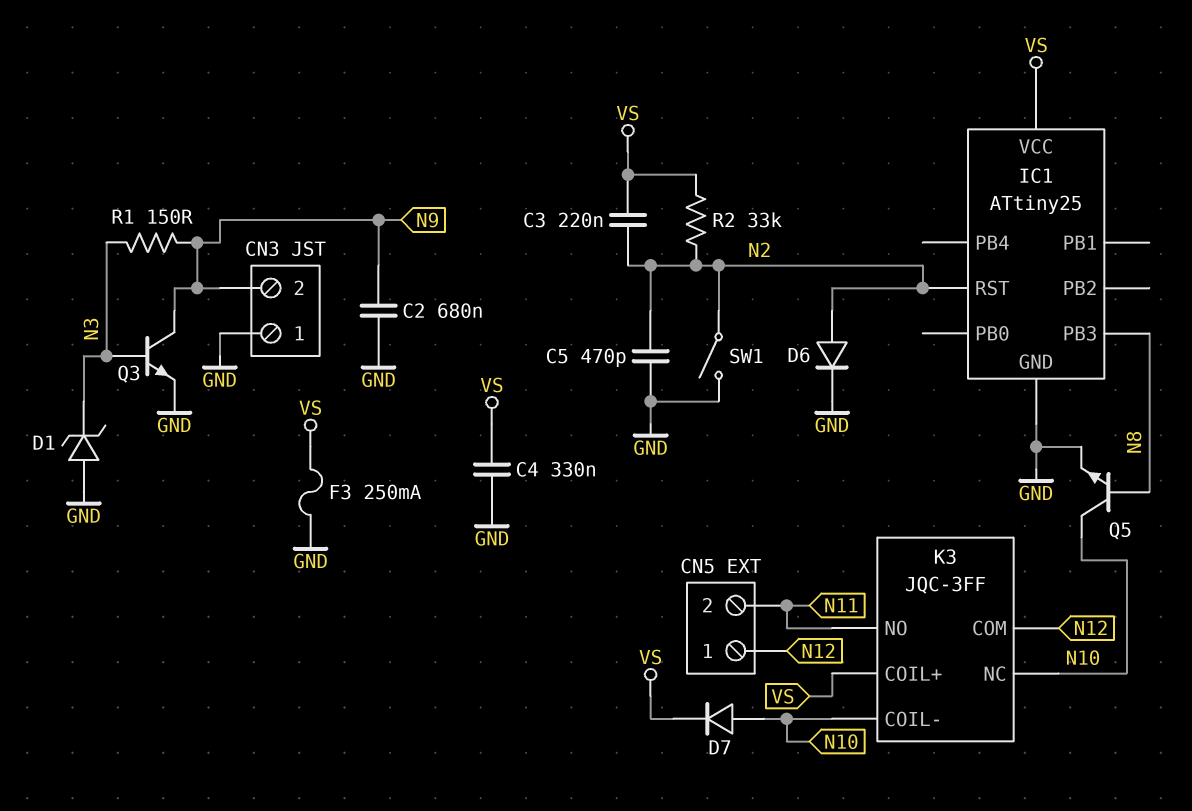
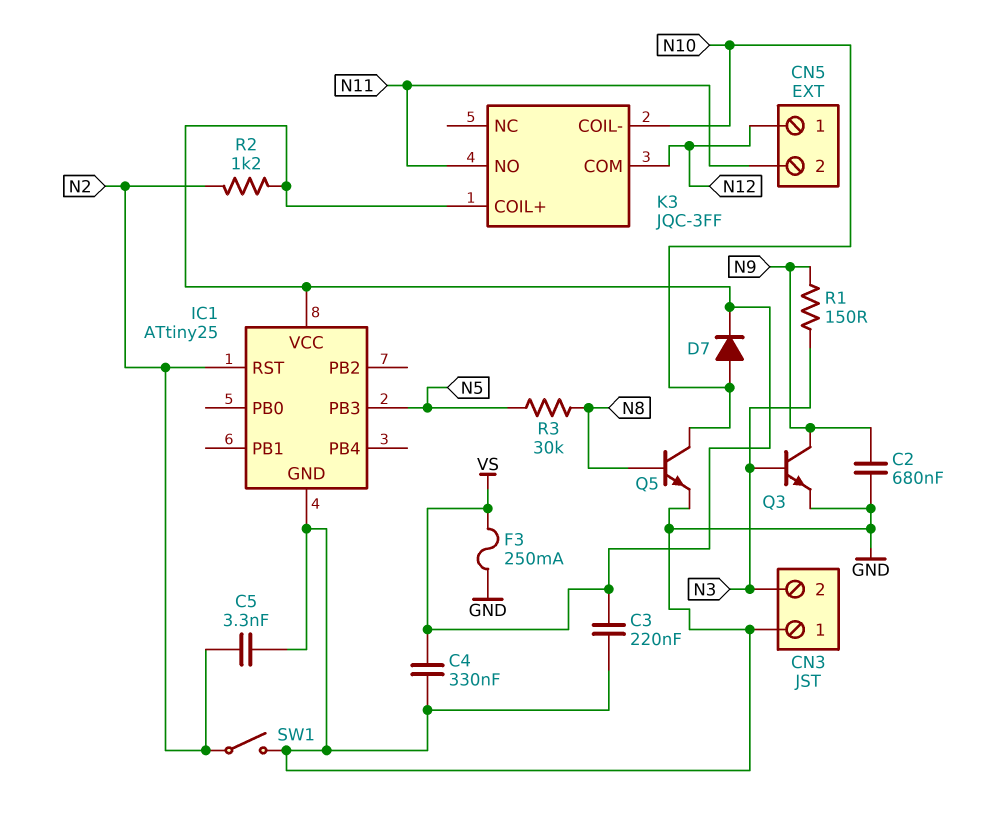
C3: 220nF (N2, VS) -> 220nF (GND, VS)
C5: 470pF (GND, N2) -> 3.3nF (GND, N2)
CN3 pin 2: N9 -> N3
D1: zener (A GND, K N3) -> none
D6: diode (A N2, K GND) -> none
IC1 pin PB3: N8 -> N5
K3 pin NC: N10 -> none
R2: 33k (N2, VS) -> 1.2k (N2, VS)
R3: none -> 30k (N5, N8)

